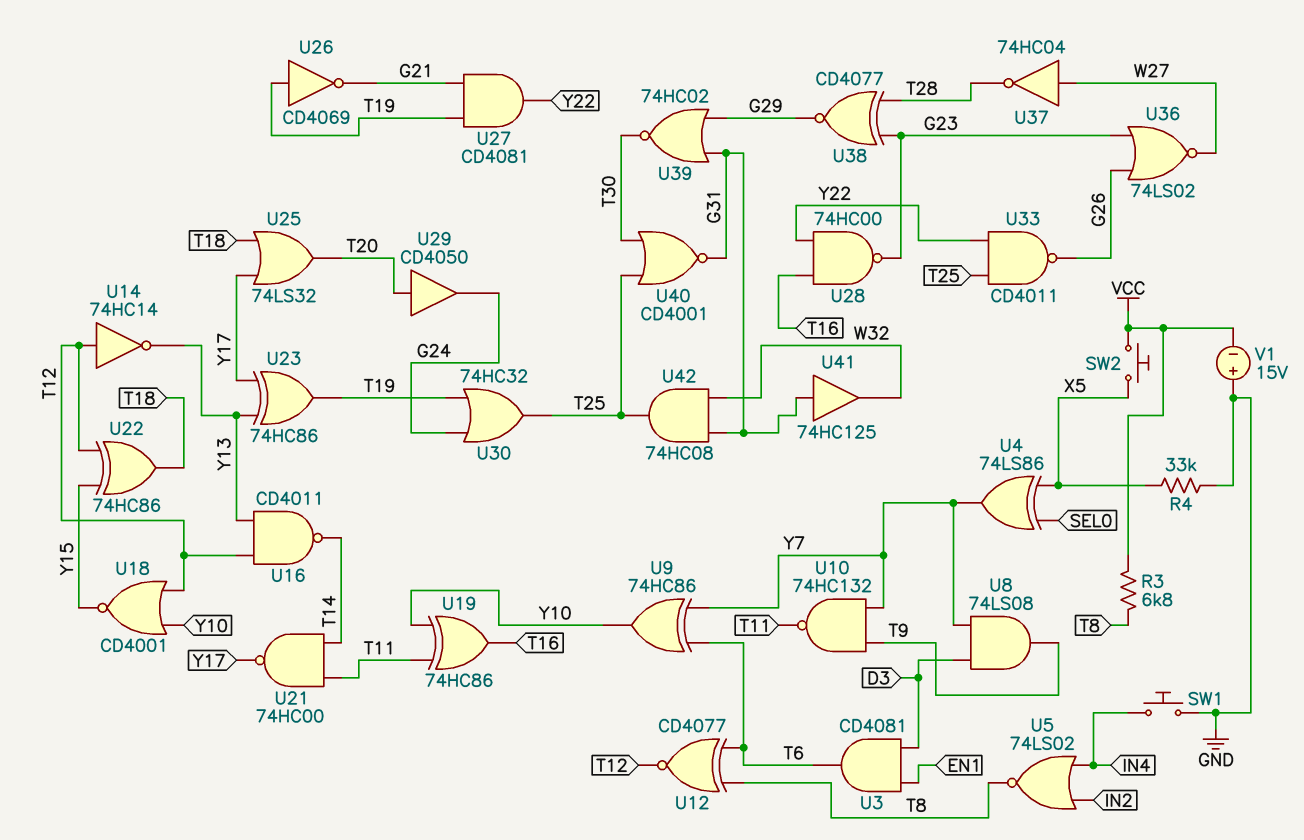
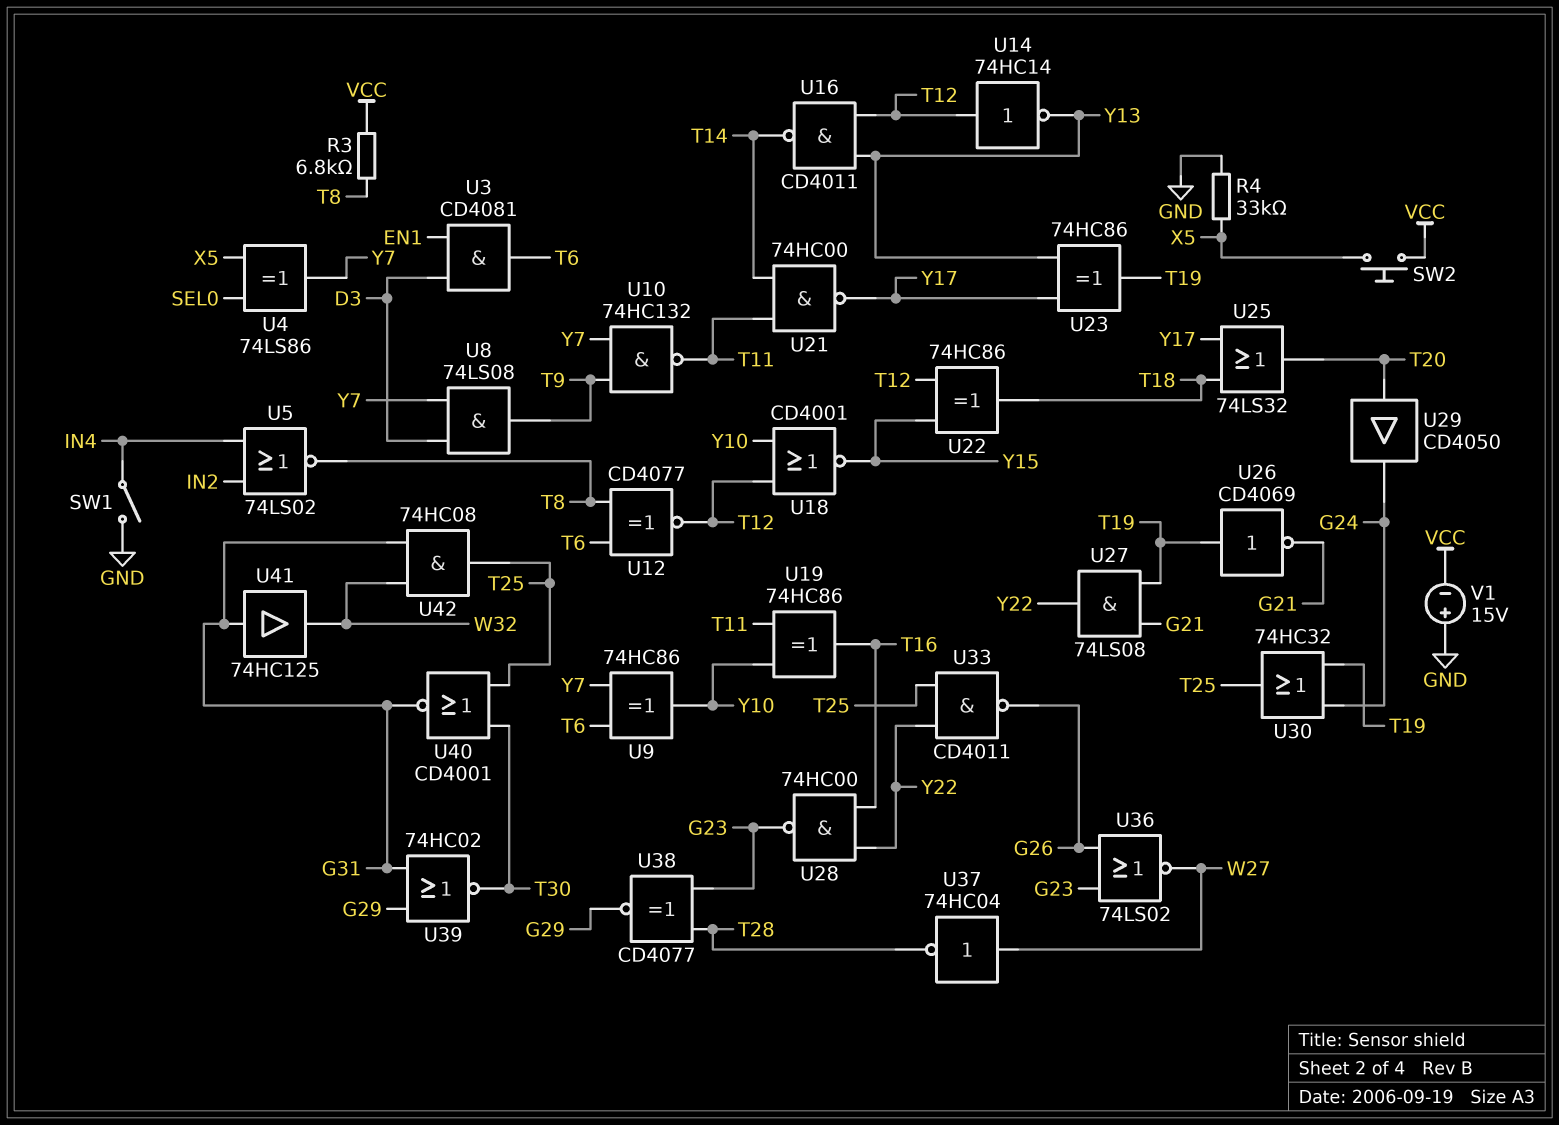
SW1: button (GND, IN4) -> switch (GND, IN4)
U27: AND CD4081 (in G21, in T19, out Y22) -> AND 74LS08 (in G21, in T19, out Y22)

